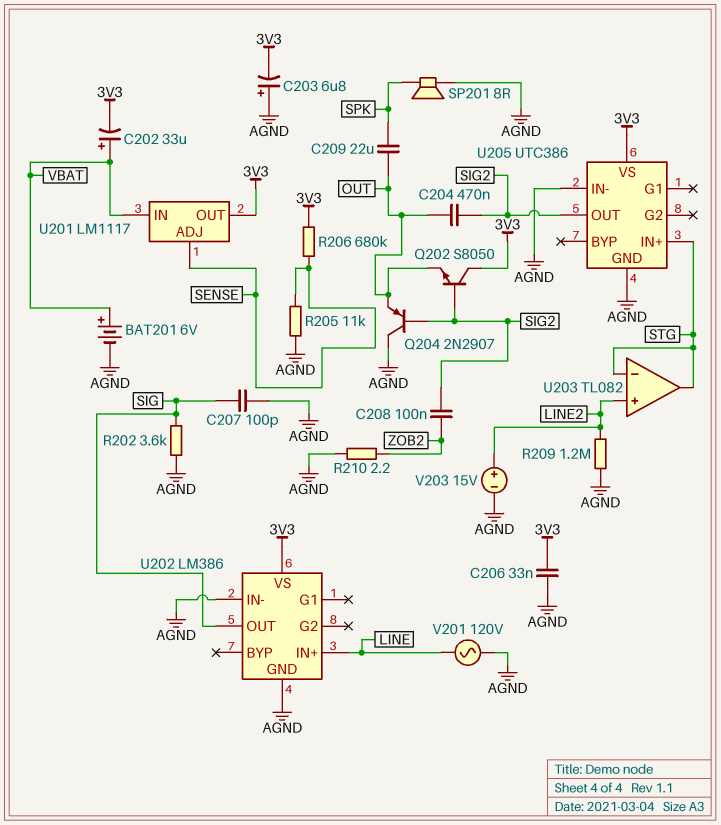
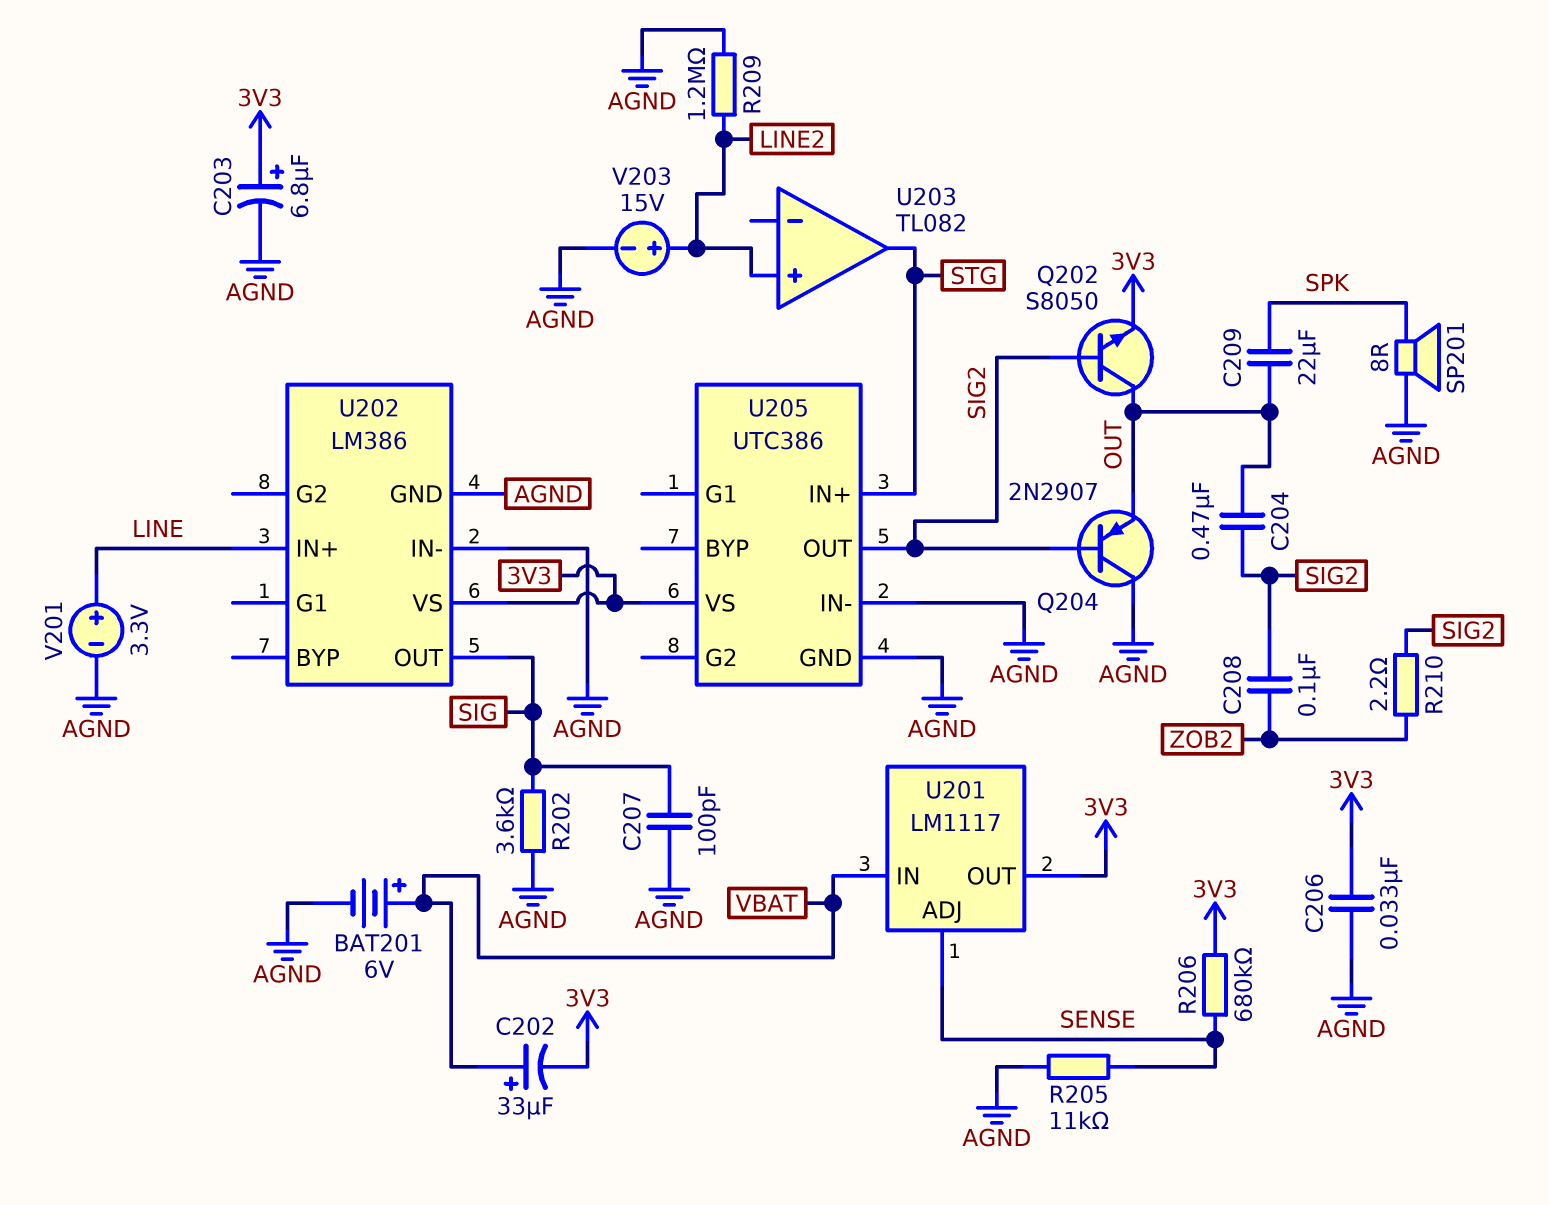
C203: 6.8uF (plus AGND, minus 3V3) -> 6.8uF (plus 3V3, minus AGND)
Q202: NPN S8050 (B SIG2, C 3V3, E OUT) -> NPN S8050 (B SIG2, C OUT, E 3V3)
R210: 2.2 (AGND, ZOB2) -> 2.2 (SIG2, ZOB2)
U203 pin in-: STG -> none
V201: AC 120V (AGND, LINE) -> 3.3V (plus LINE, minus AGND)

